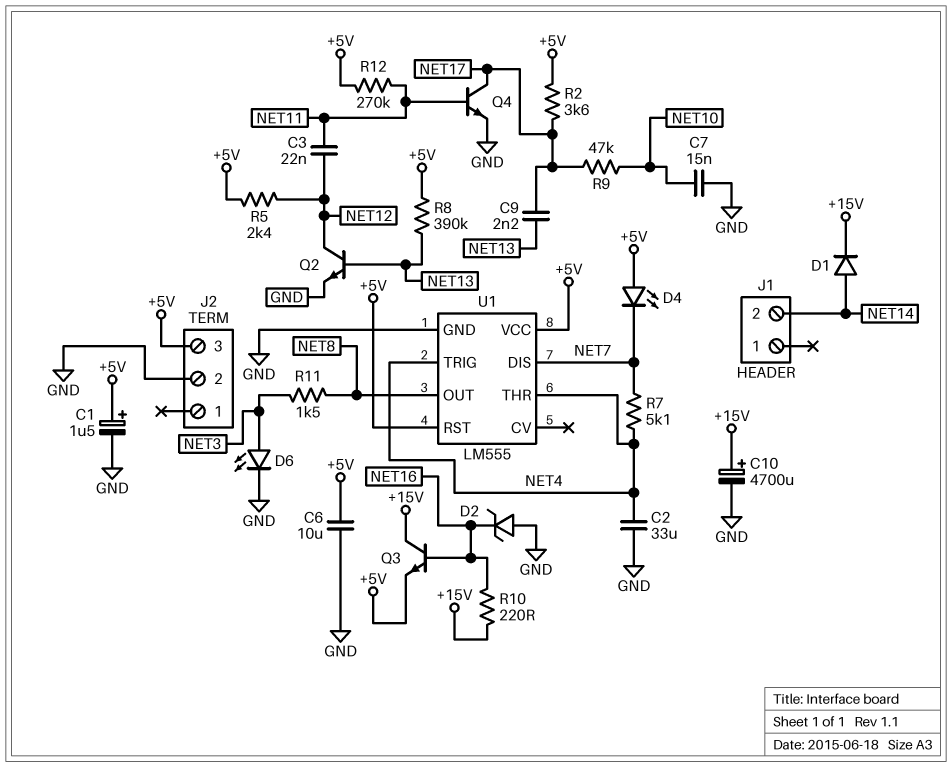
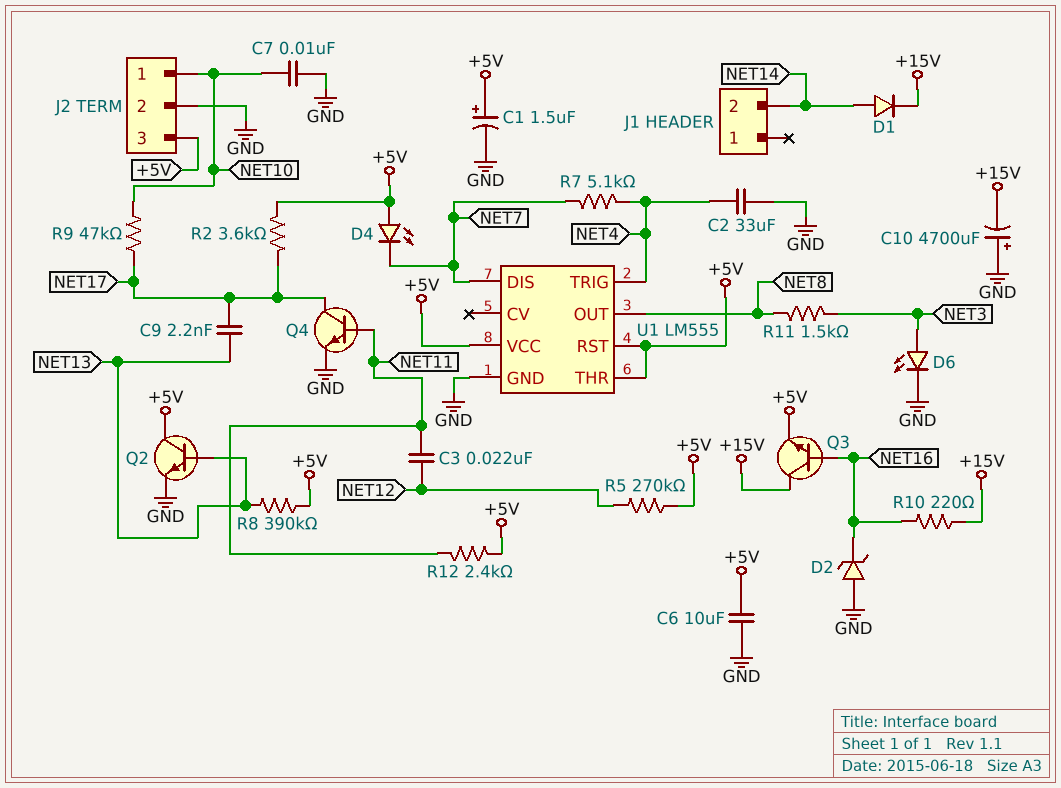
C7: 15nF (GND, NET10) -> 10nF (GND, NET10)
C10: 4700uF (plus +15V, minus GND) -> 4700uF (plus GND, minus +15V)
J2 pin 1: none -> NET10
Q2: NPN (B NET13, C NET12, E GND) -> NPN (B NET13, C +5V, E GND)
R5: 2.4k (+5V, NET12) -> 270k (+5V, NET12)
R12: 270k (+5V, NET11) -> 2.4k (+5V, NET11)
U1 pin THR: NET4 -> +5V

